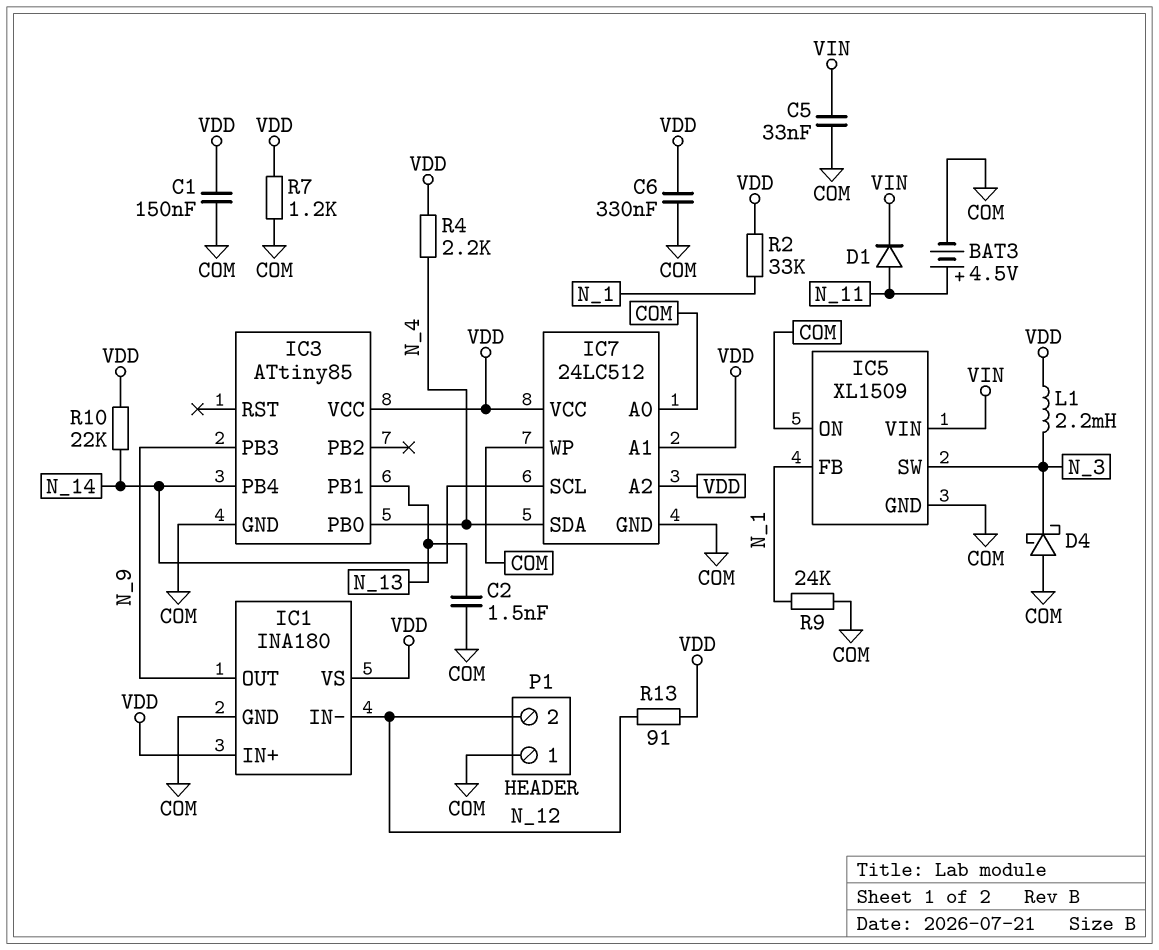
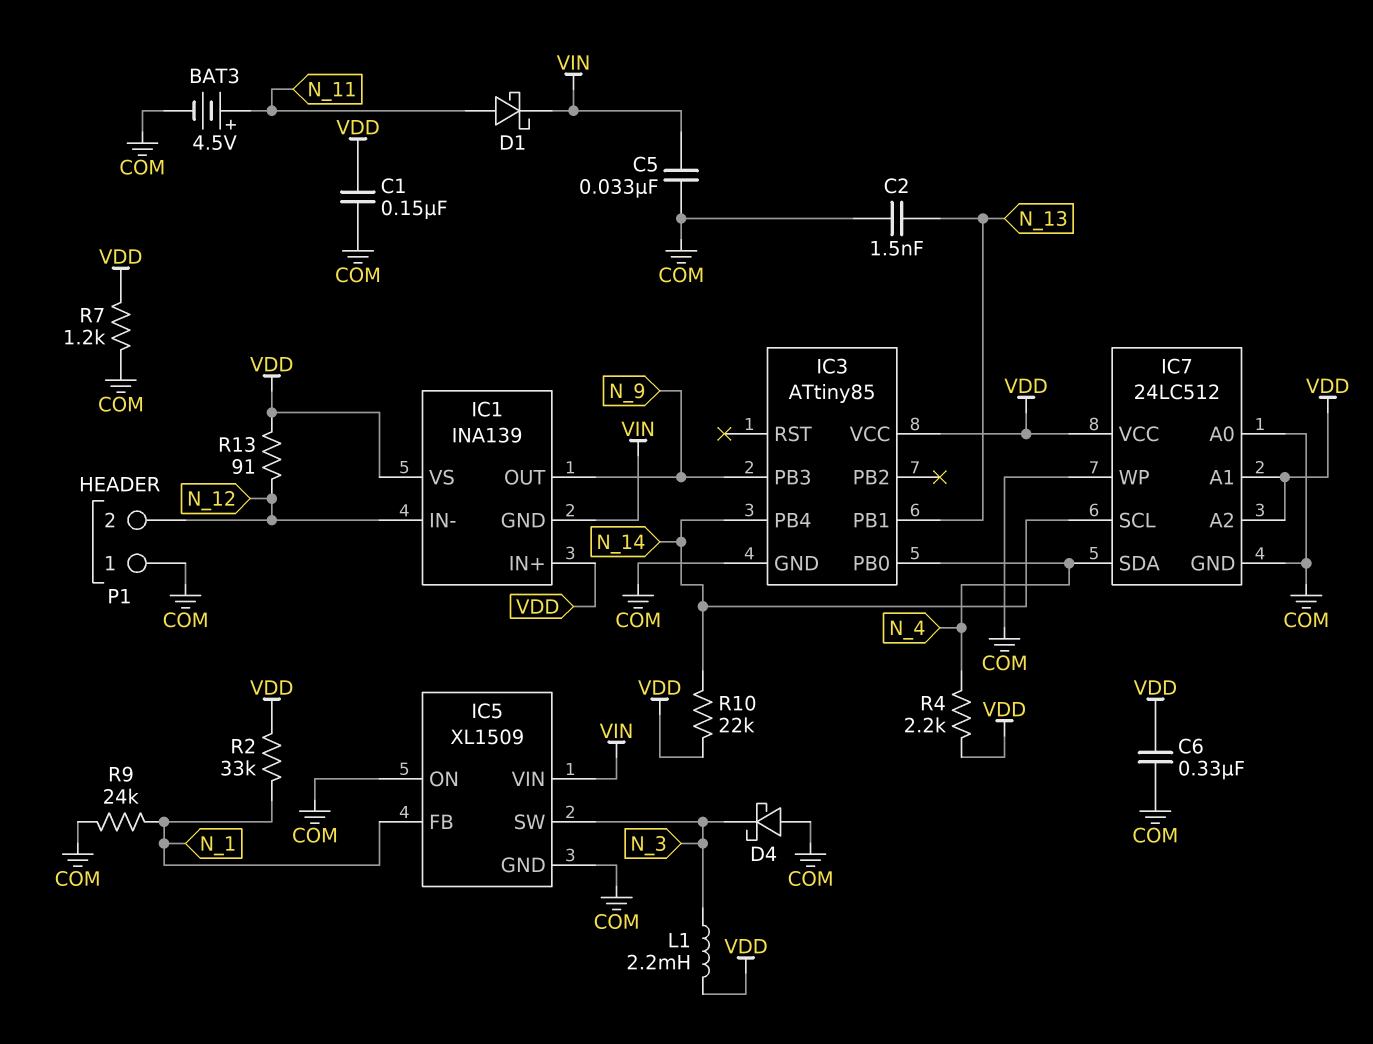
D1: diode (A N_11, K VIN) -> schottky (A N_11, K VIN)
IC1: INA180 -> INA139
IC1 pin GND: COM -> VIN

